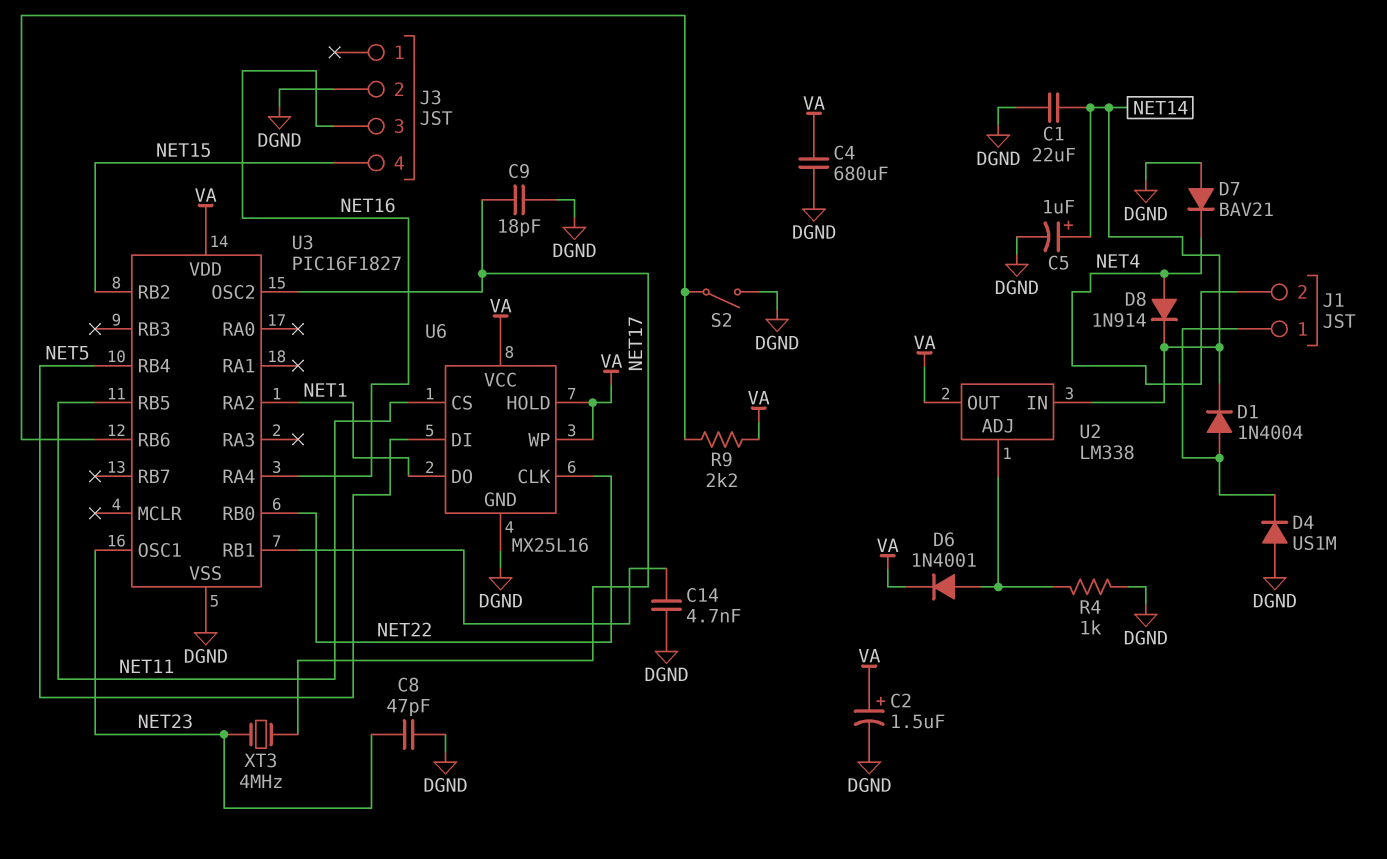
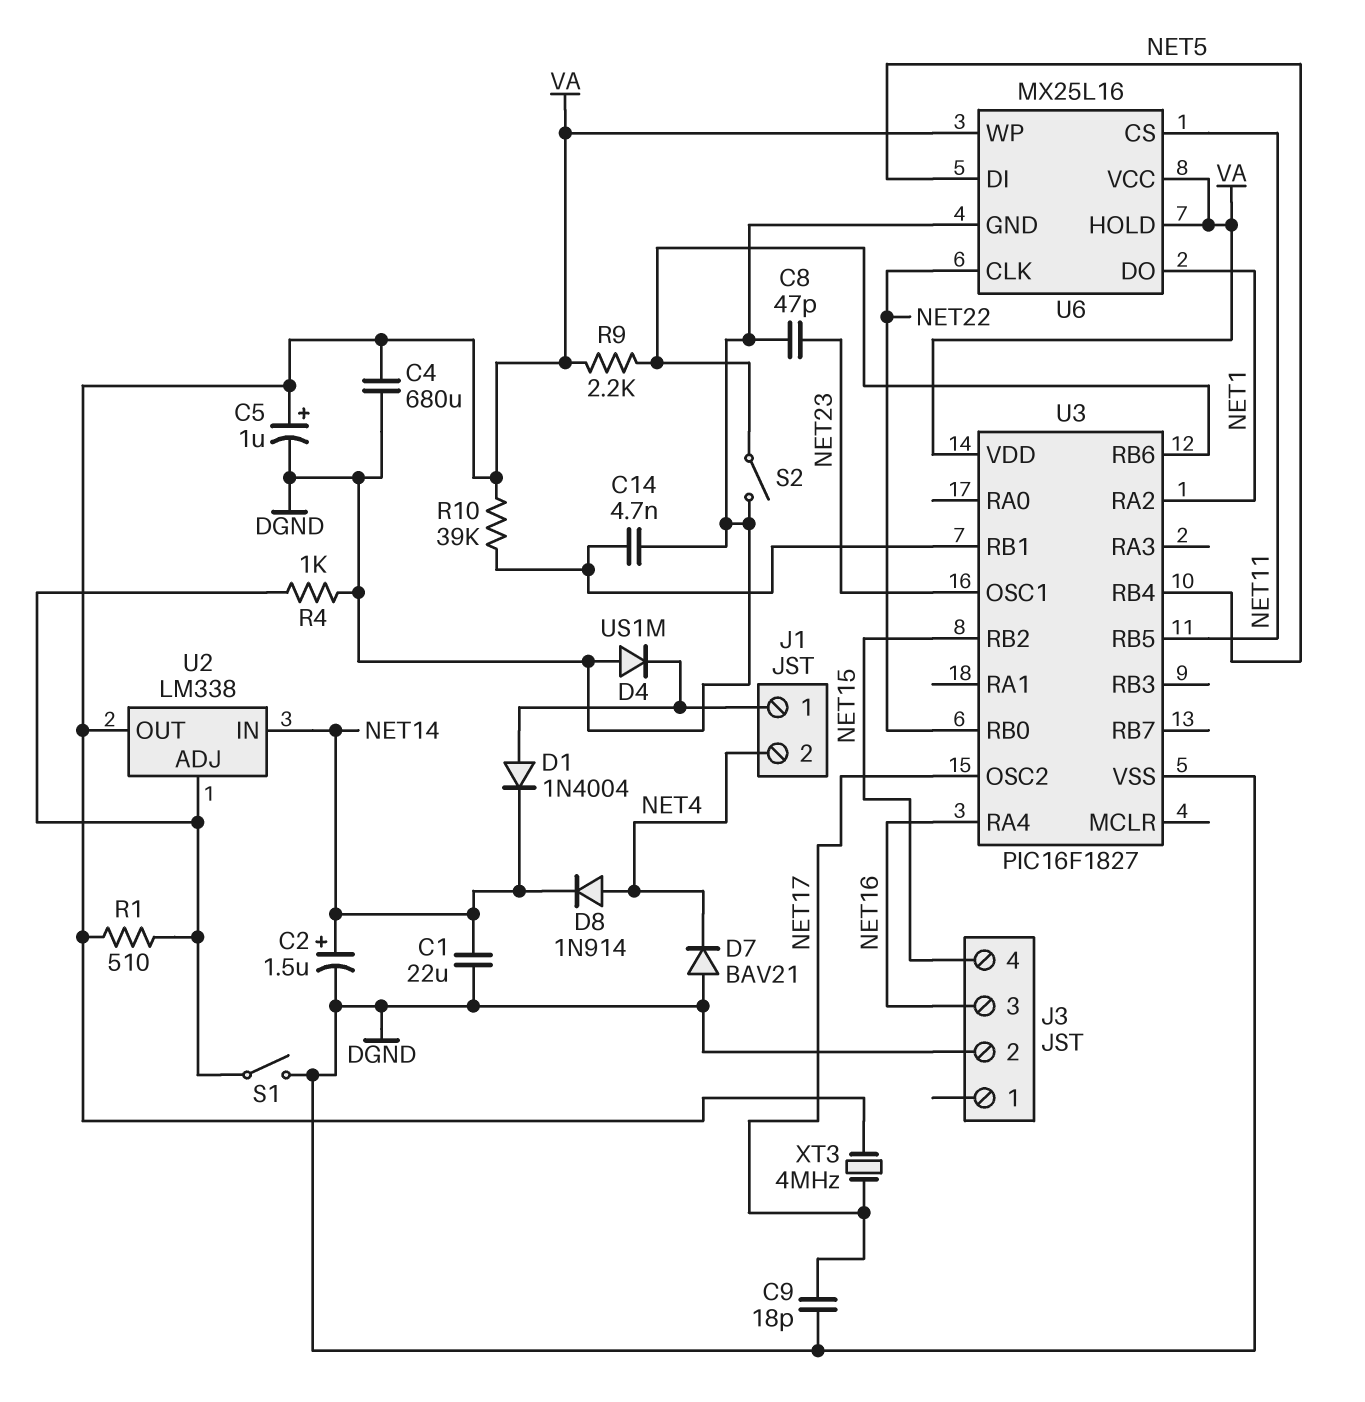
C2: 1.5uF (plus VA, minus DGND) -> 1.5uF (plus NET14, minus DGND)
C5: 1uF (plus NET14, minus DGND) -> 1uF (plus VA, minus DGND)
D6: diode 1N4001 (A U2/ADJ, K VA) -> none
R1: none -> 510 (U2/ADJ, VA)
R10: none -> 39k (U3/RB1, VA)
S1: none -> switch (DGND, U2/ADJ)
XT3: 4MHz (NET17, NET23) -> 4MHz (NET17, VA)

